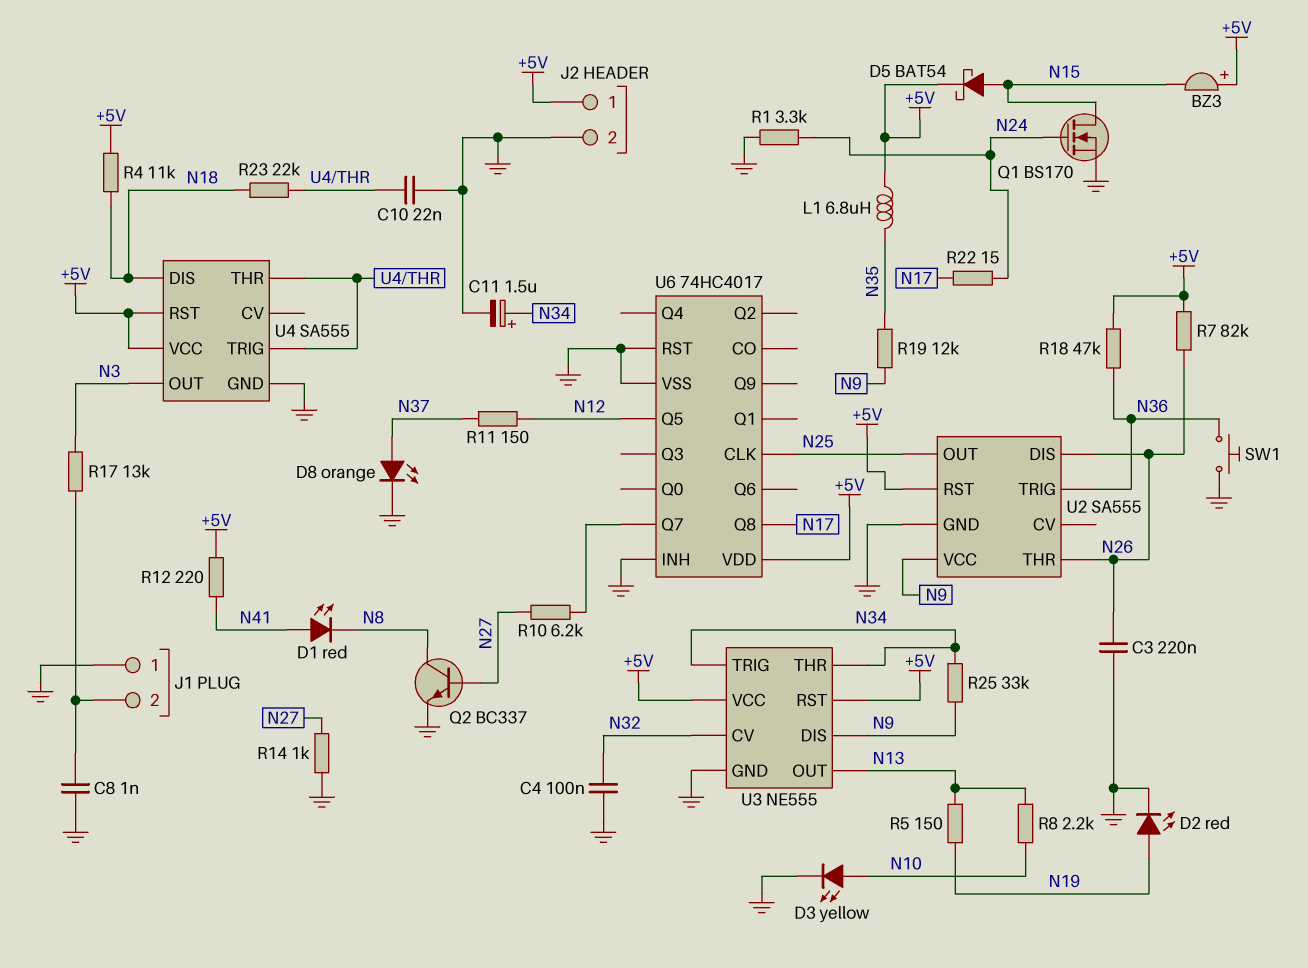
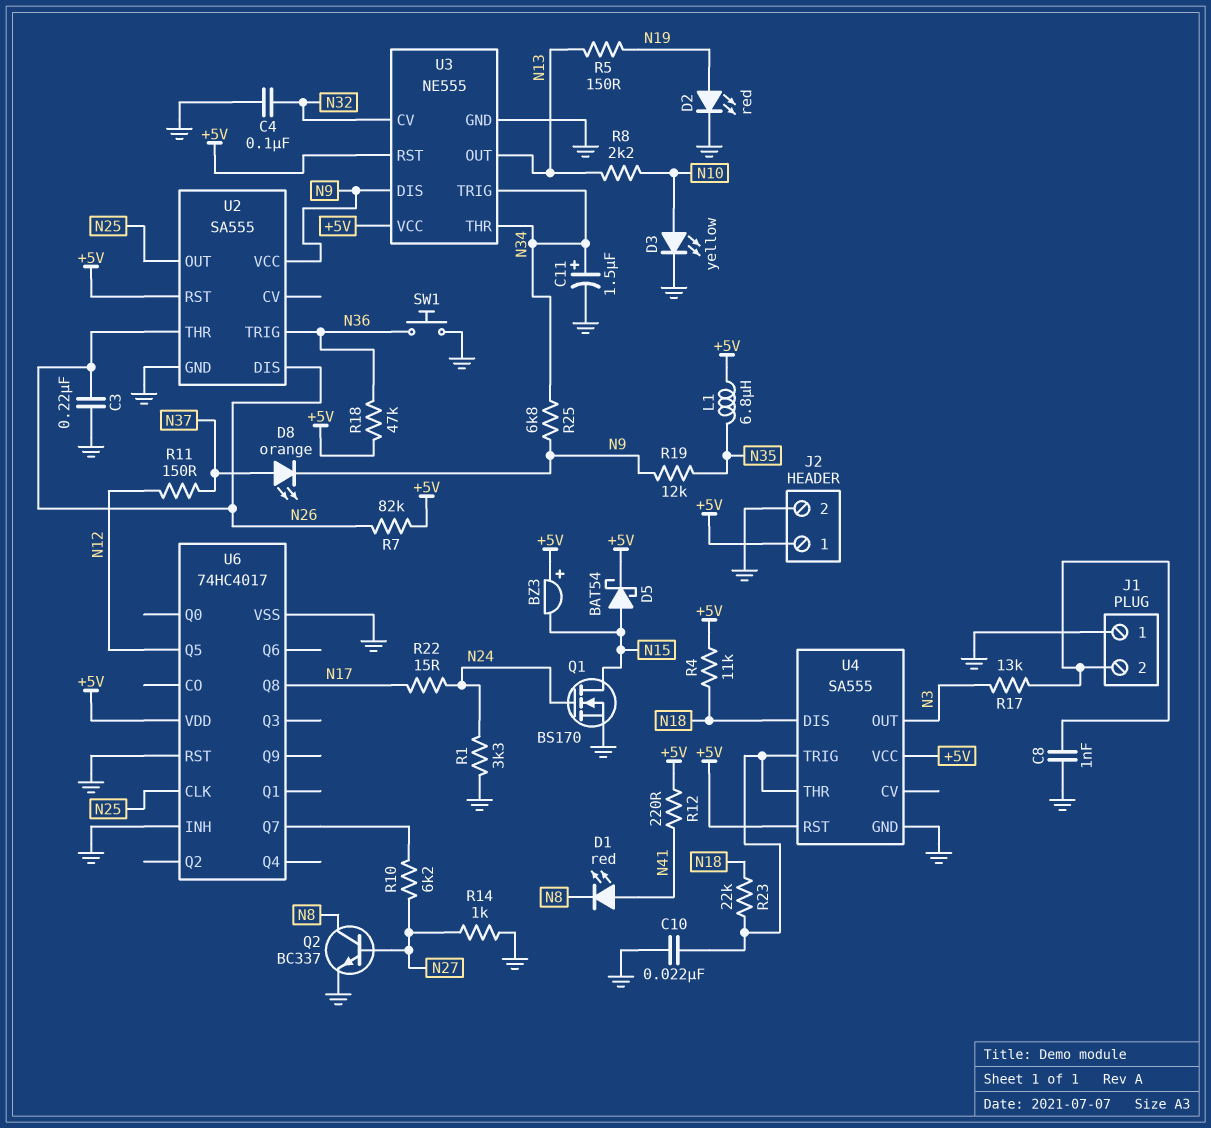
D8: LED orange (A N37, K GND) -> LED orange (A N37, K N9)
R25: 33k (N9, N34) -> 6.8k (N9, N34)

